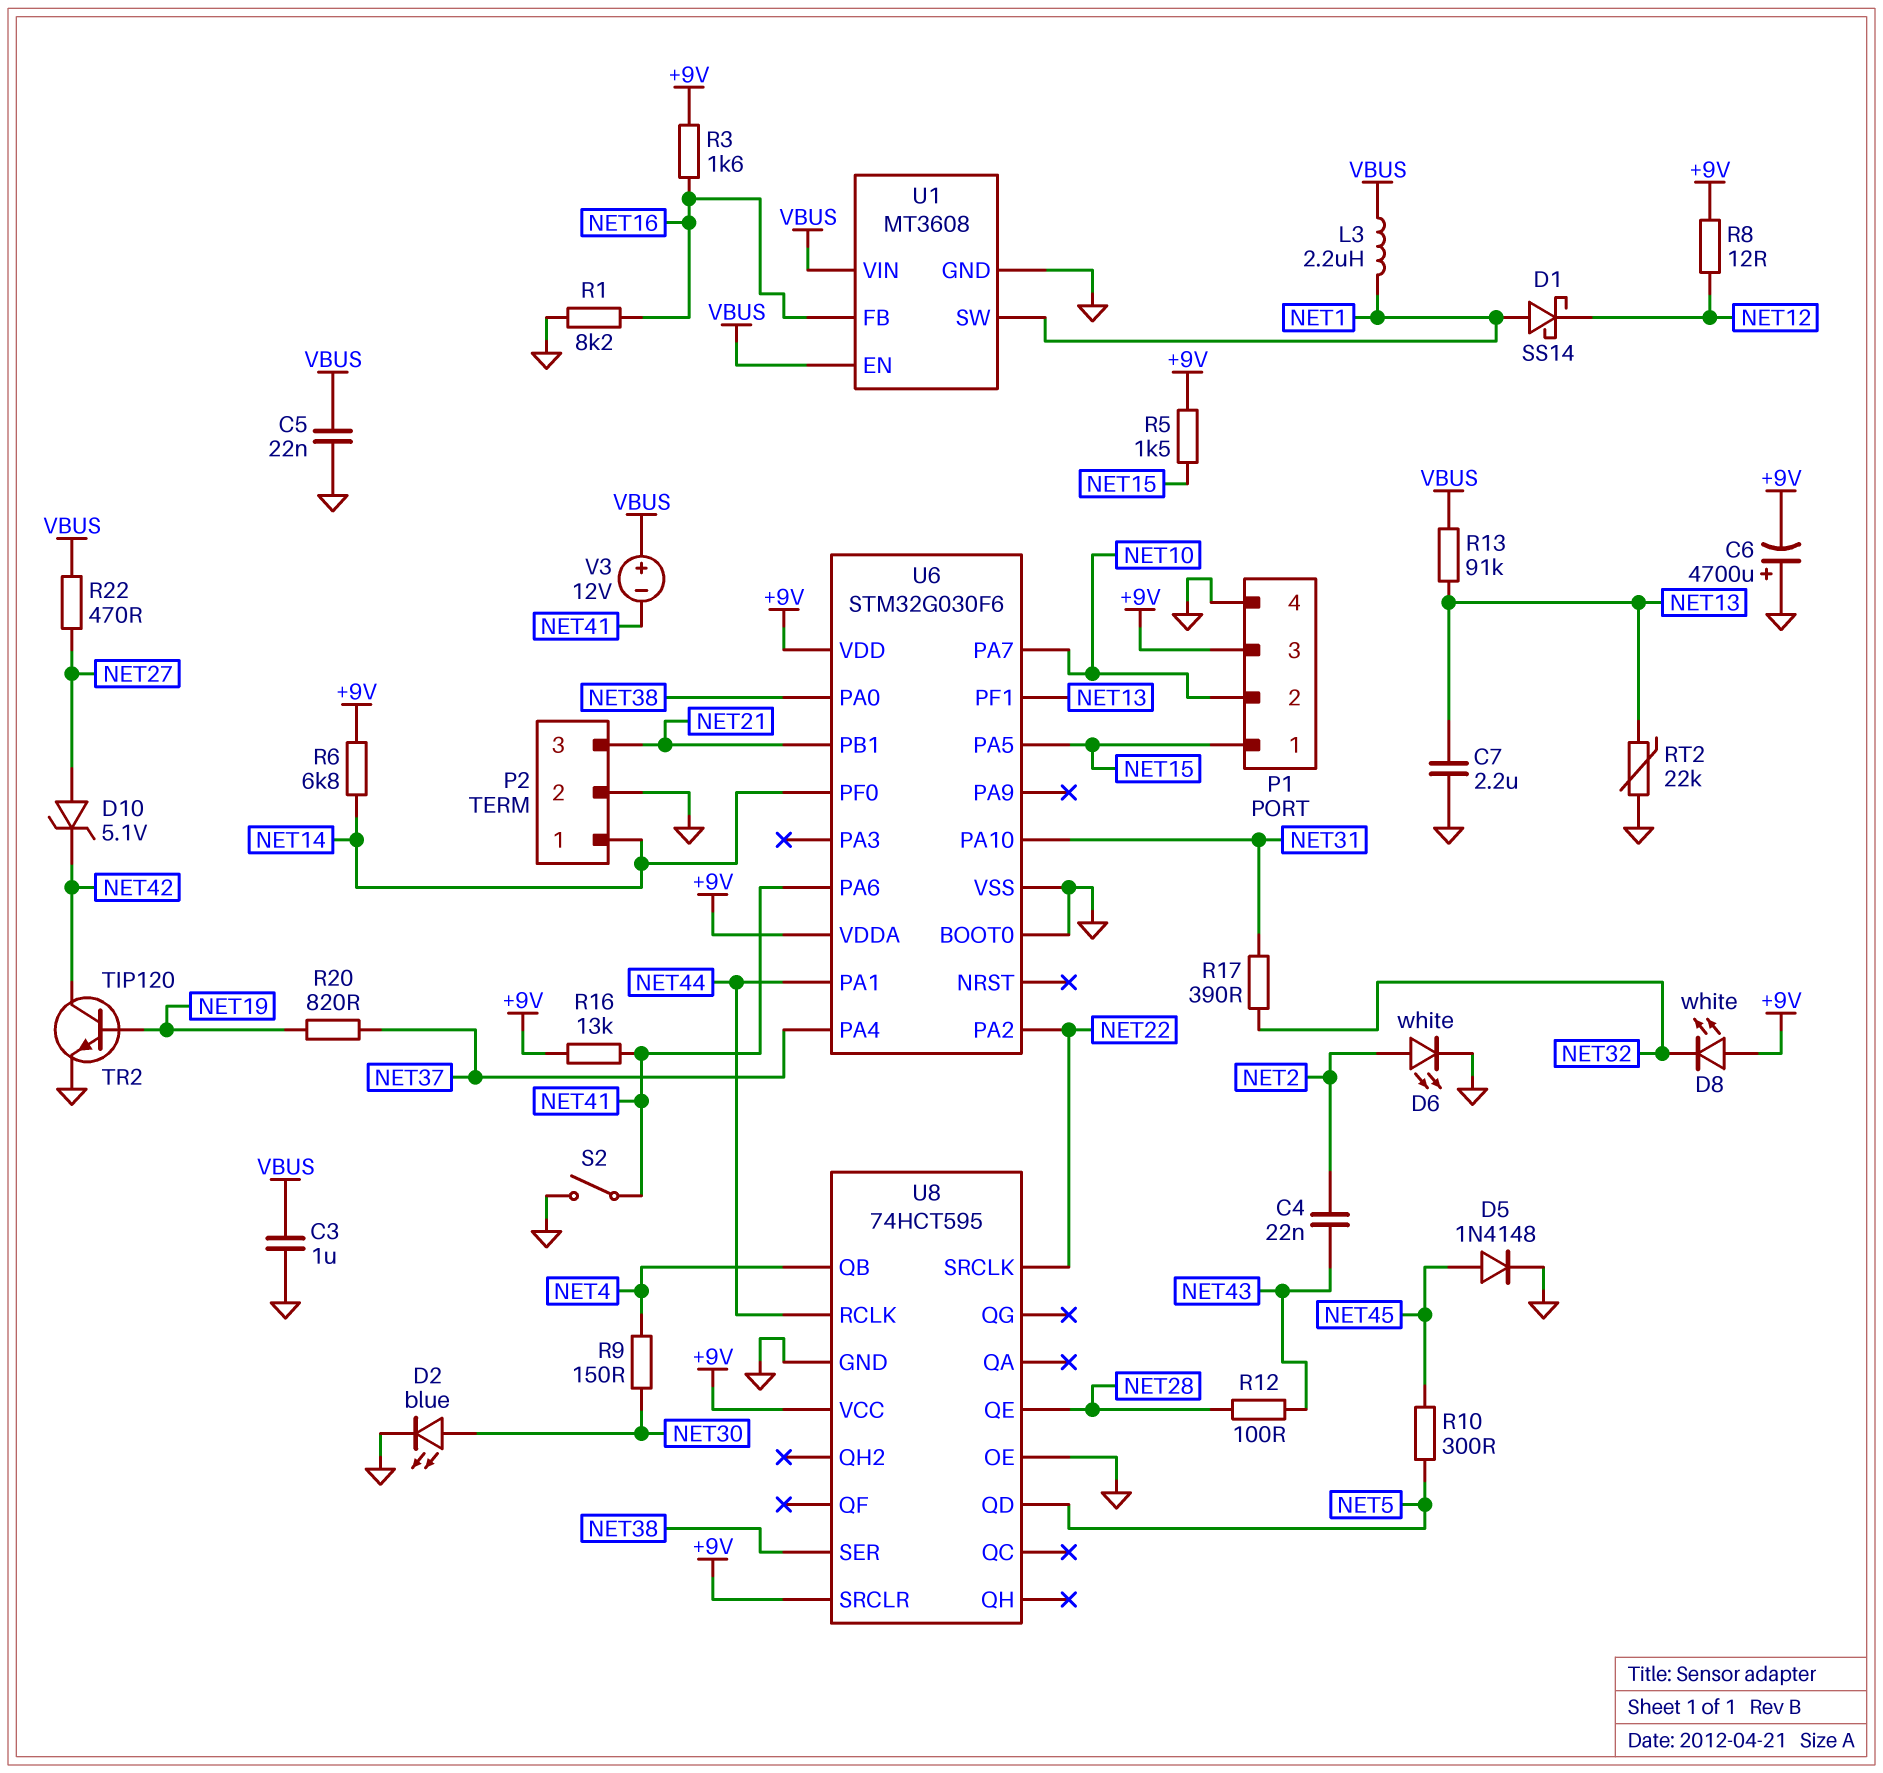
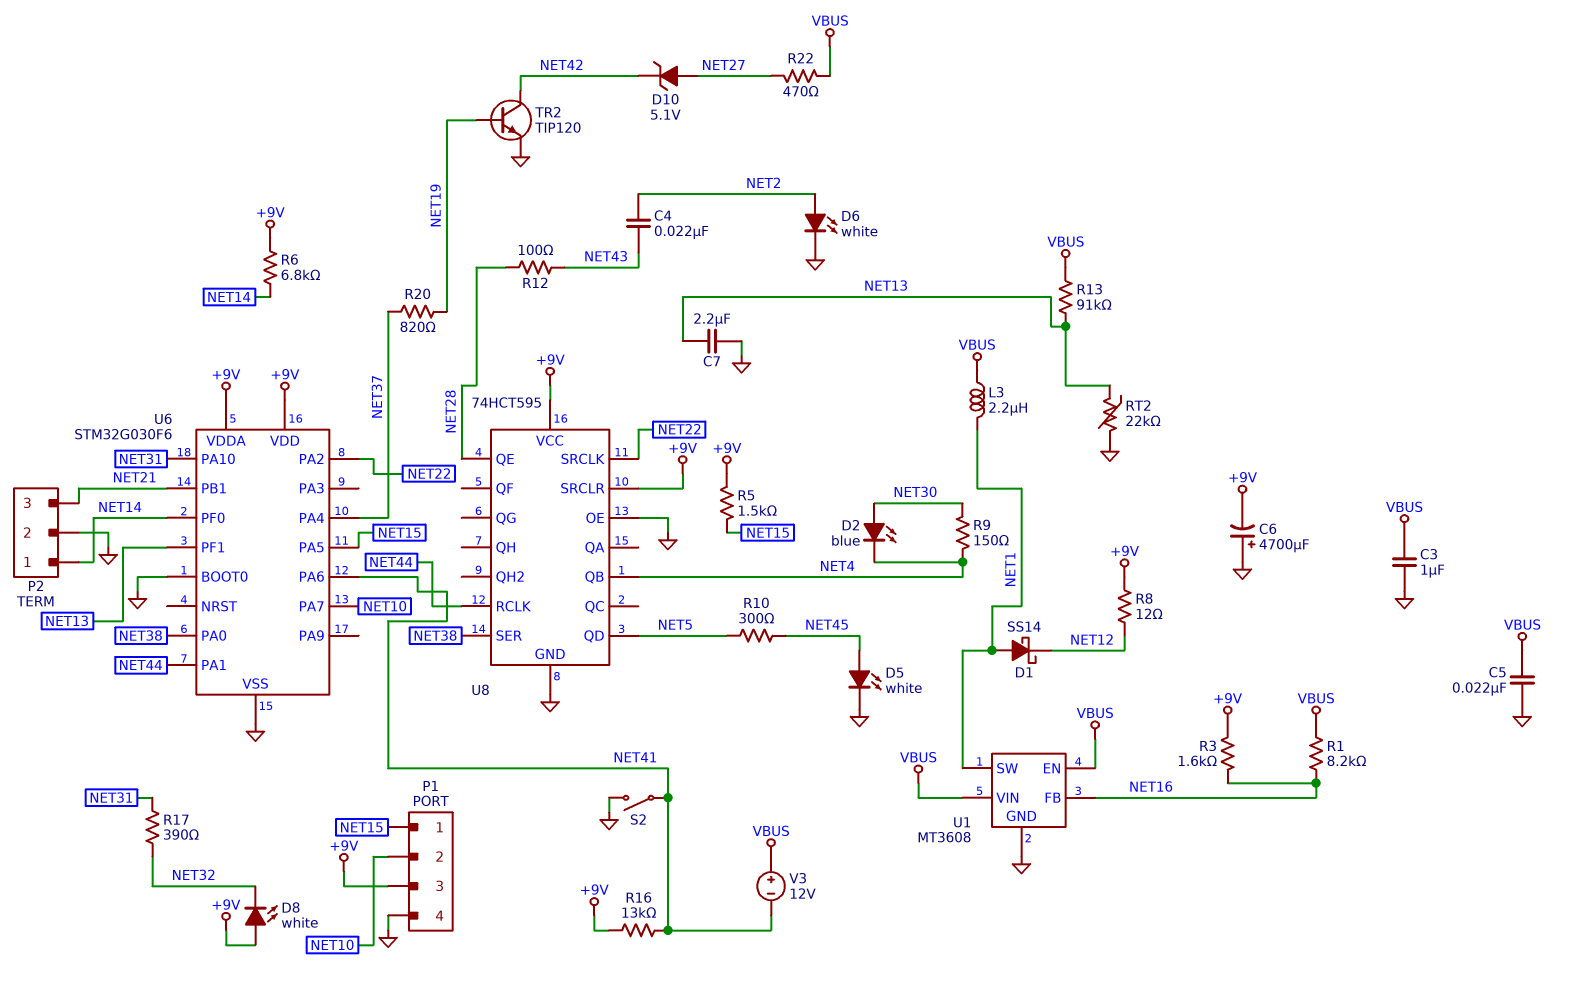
D2: LED blue (A NET30, K GND) -> LED blue (A NET30, K NET4)
D5: diode 1N4148 (A NET45, K GND) -> LED white (A NET45, K GND)
R1: 8.2k (GND, NET16) -> 8.2k (NET16, VBUS)

